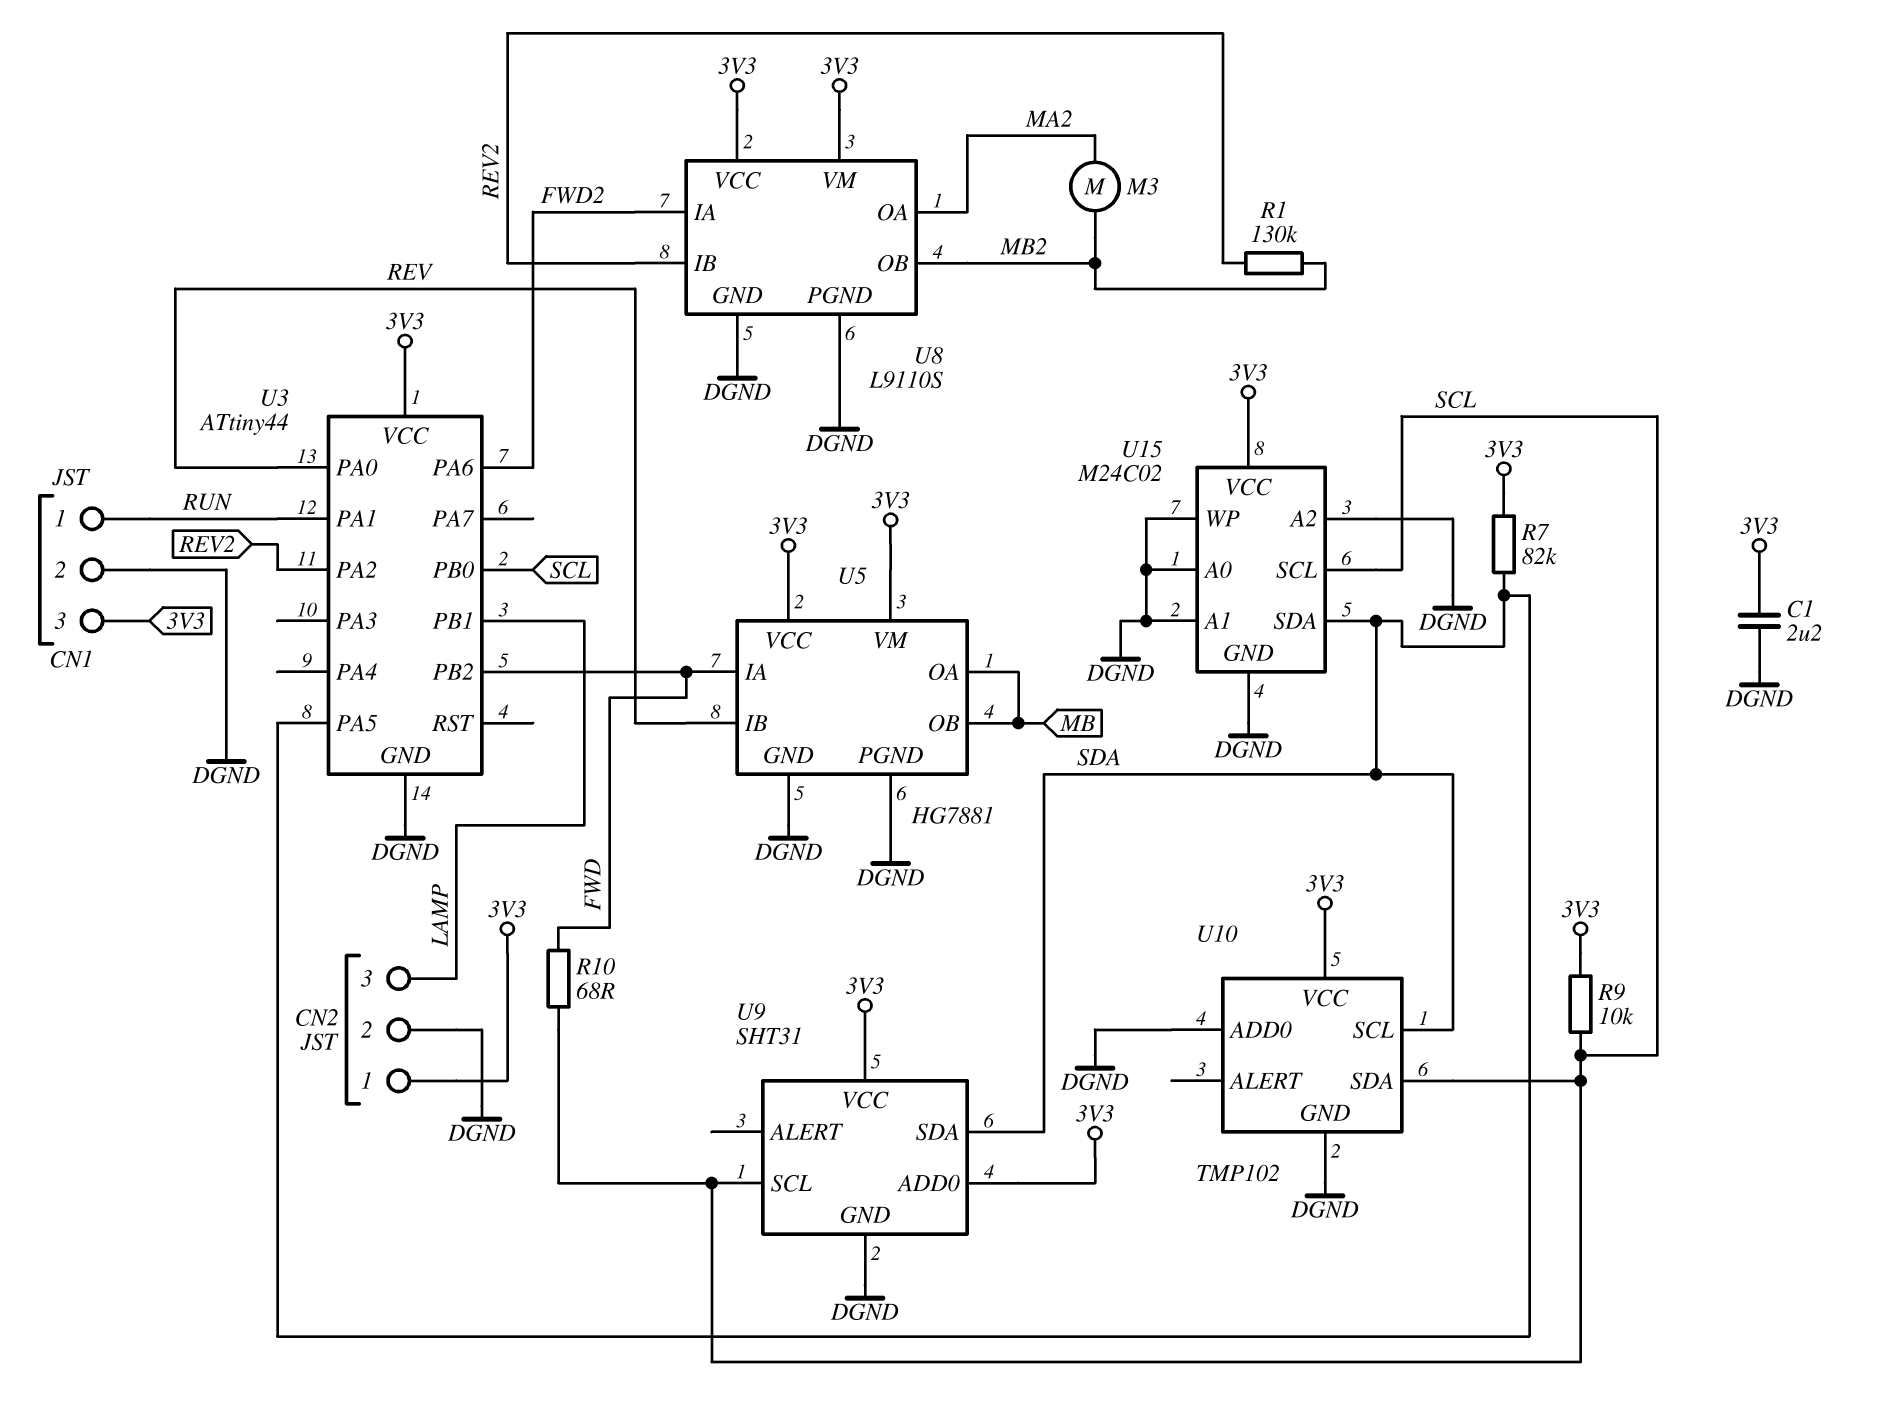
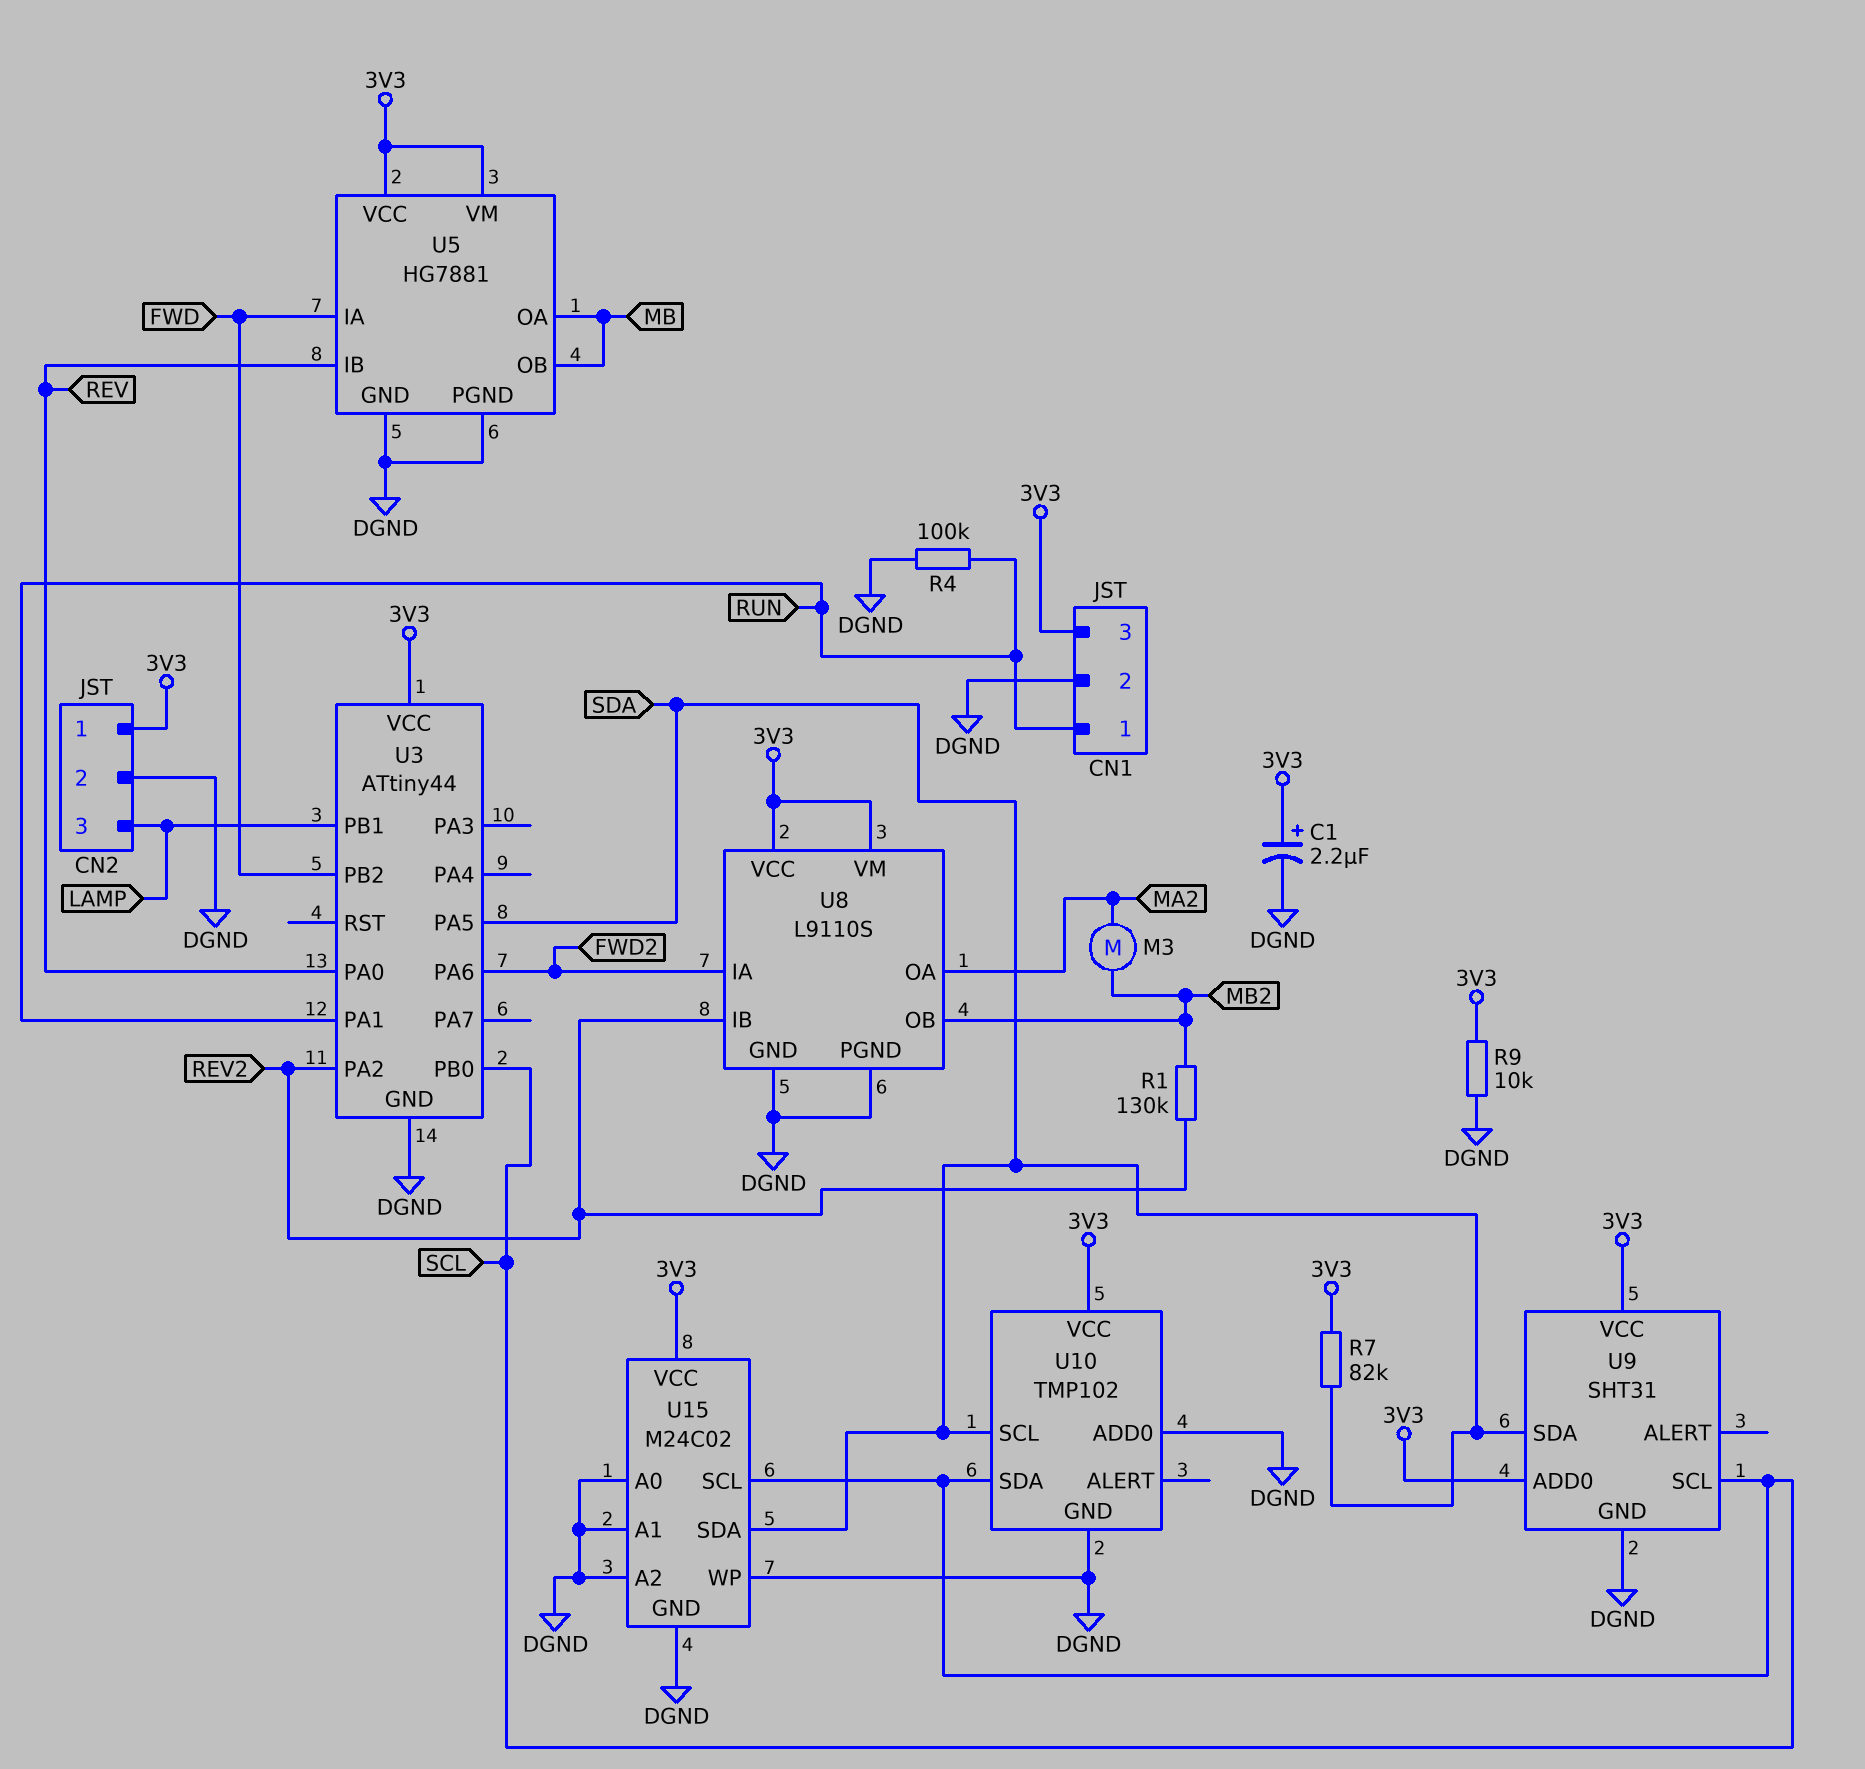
C1: 2.2uF (3V3, DGND) -> 2.2uF (plus 3V3, minus DGND)
R4: none -> 100k (DGND, RUN)
R9: 10k (3V3, SCL) -> 10k (3V3, DGND)
R10: 68 (FWD, SCL) -> none

